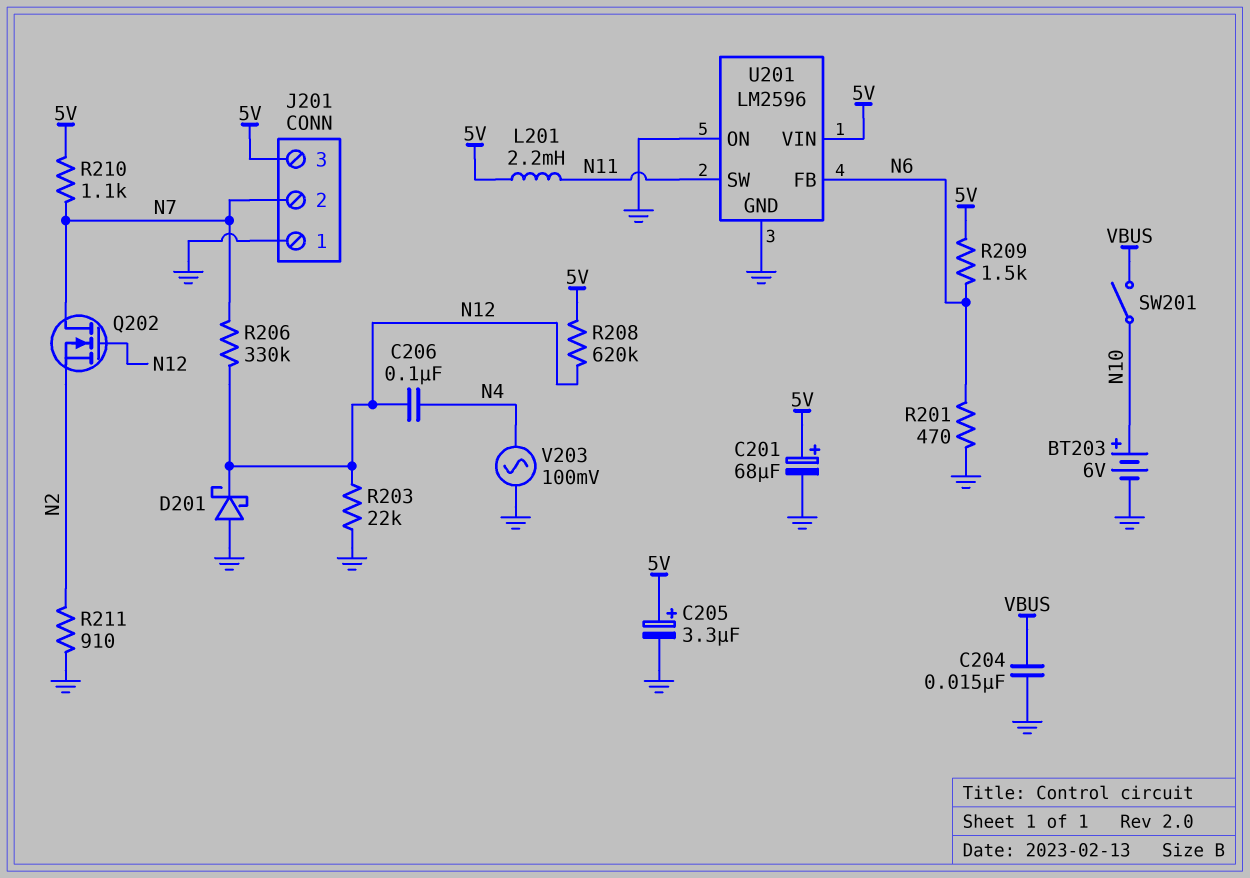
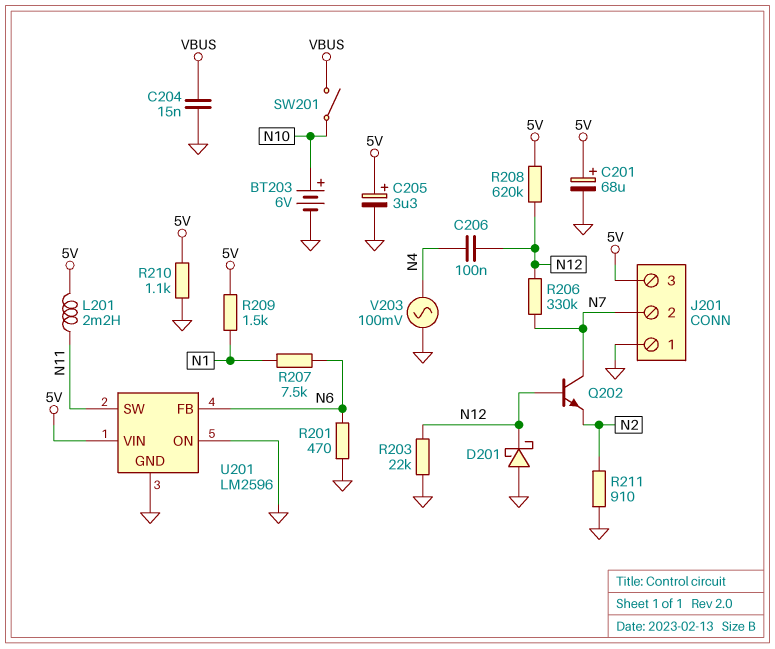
Q202: NMOS (G N12, D N7, S N2) -> NPN (B N12, C N7, E N2)
R207: none -> 7.5k (N1, N6)
R209: 1.5k (5V, N6) -> 1.5k (5V, N1)
R210: 1.1k (5V, N7) -> 1.1k (5V, GND)

